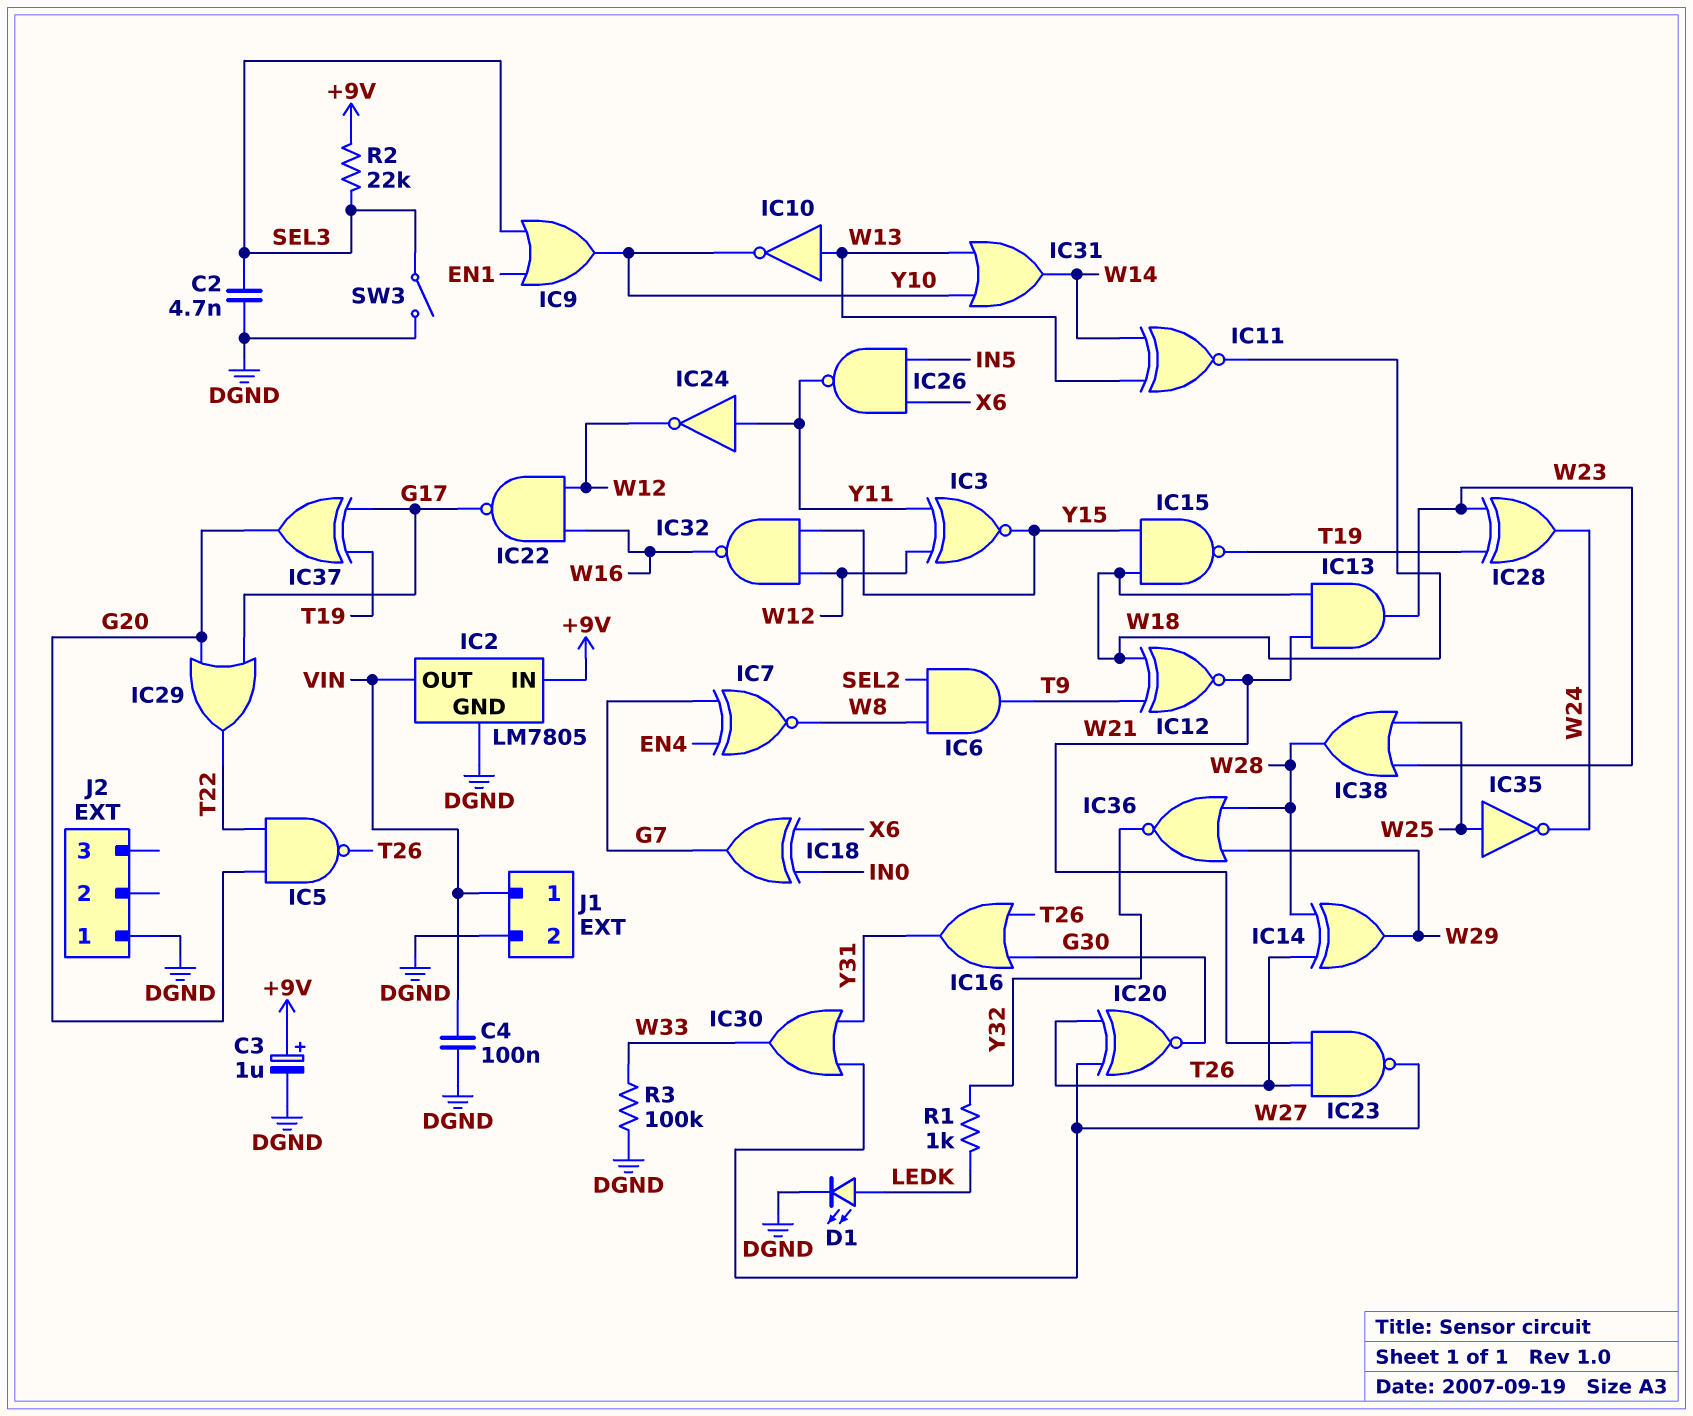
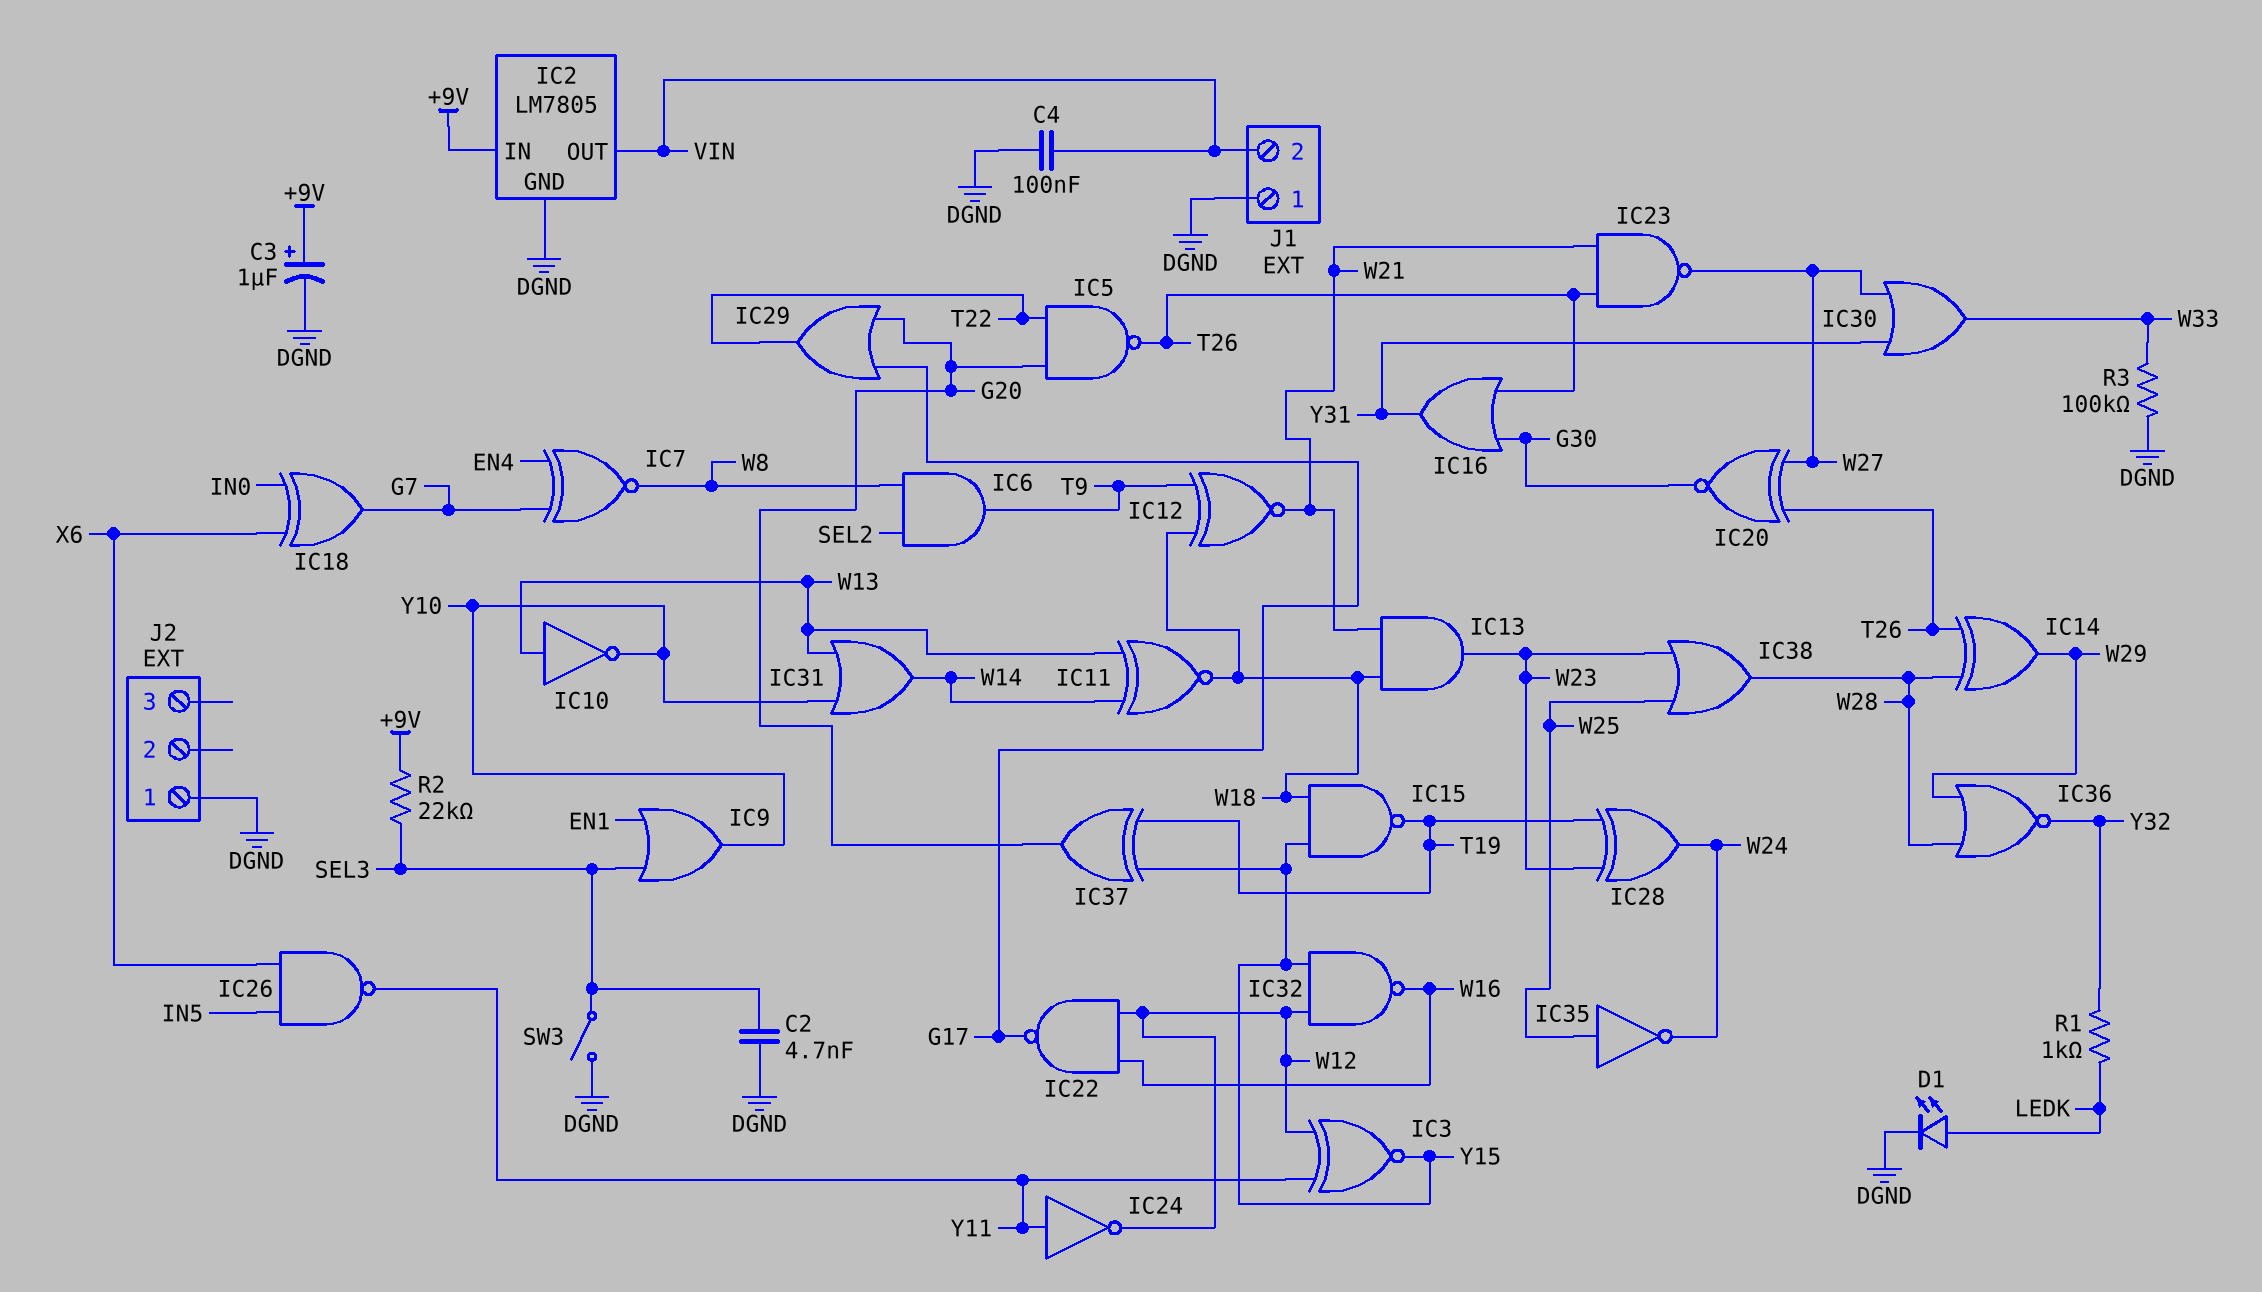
IC37: XOR (in G17, in T19, out G20) -> XOR (in T19, in Y15, out G20)
J1 pin 1: VIN -> DGND
J1 pin 2: DGND -> VIN

